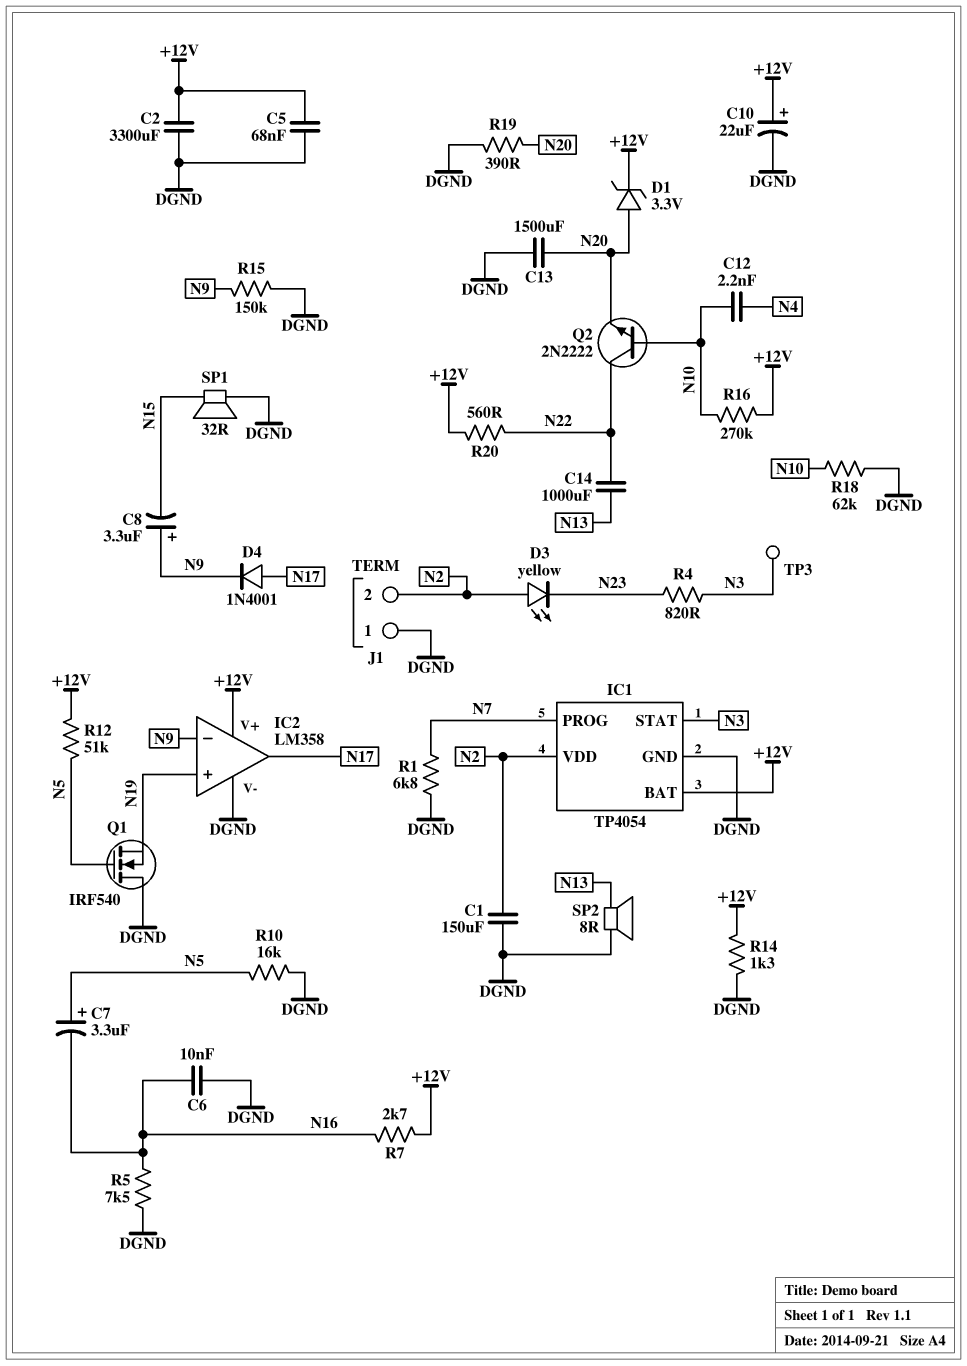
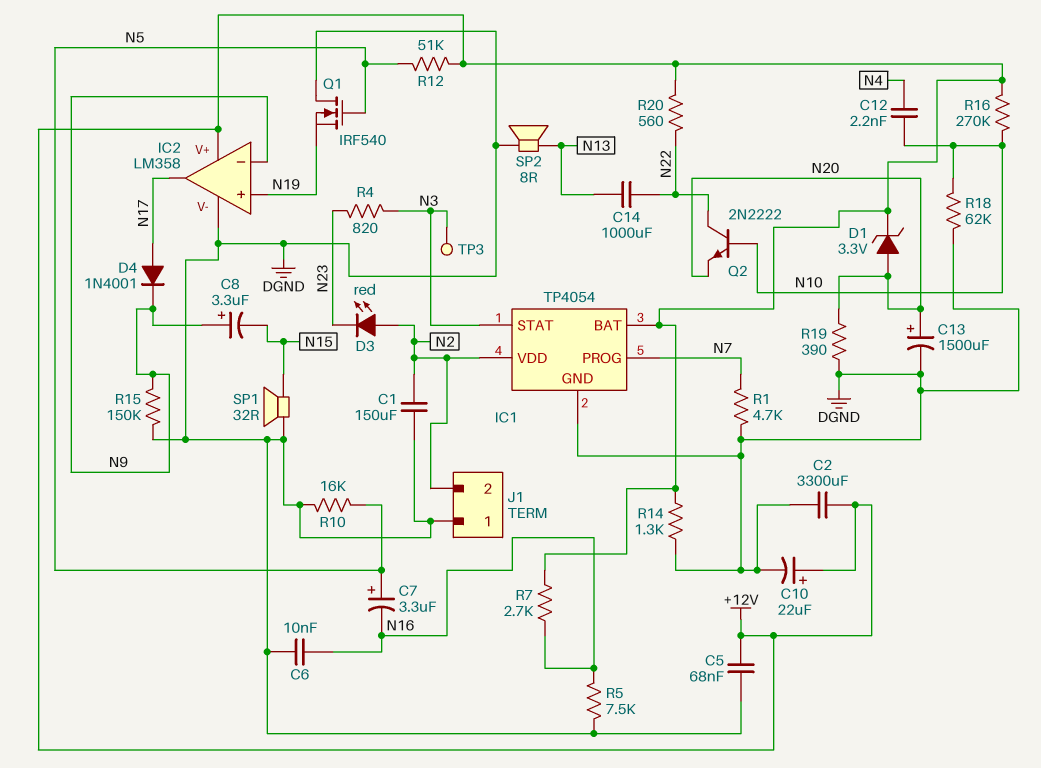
C13: 1500uF (DGND, N20) -> 1500uF (plus N20, minus DGND)
D3: LED yellow (A N2, K N23) -> LED red (A N2, K N23)
R1: 6.8k (DGND, N7) -> 4.7k (DGND, N7)

